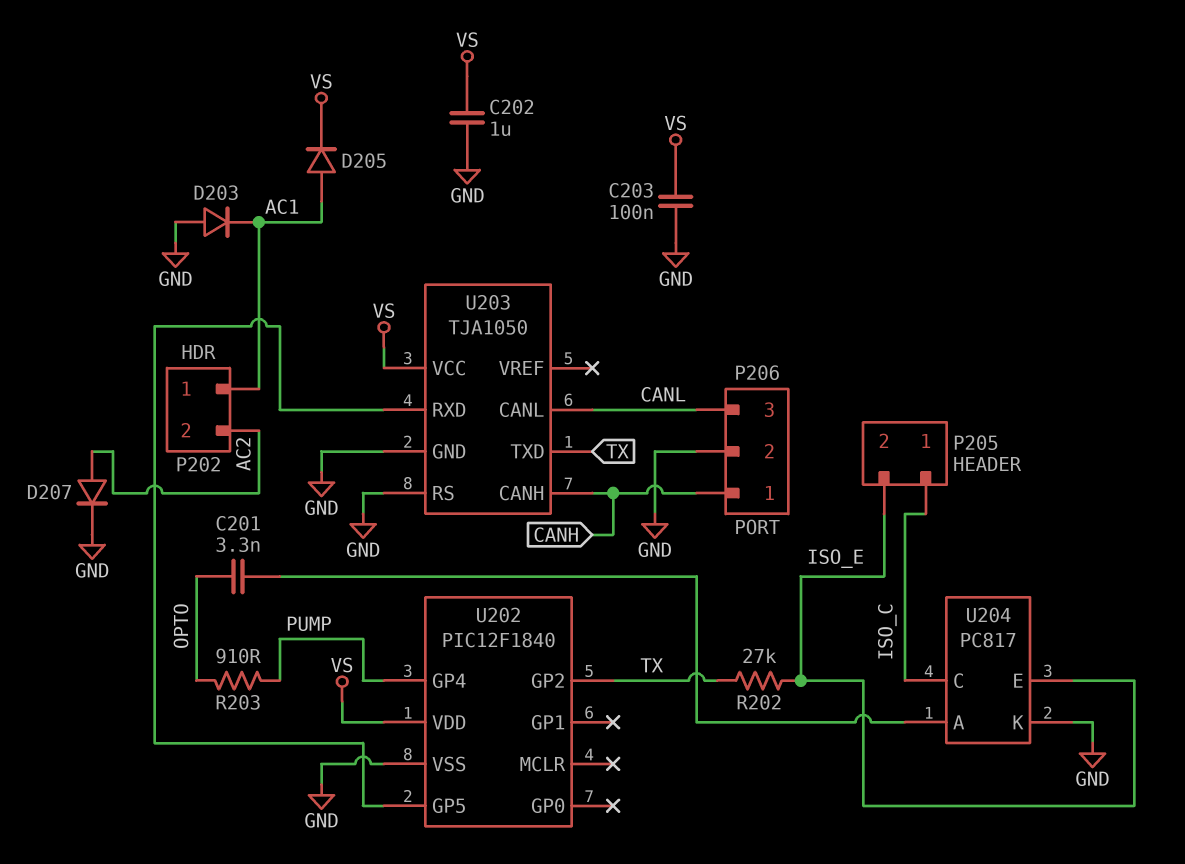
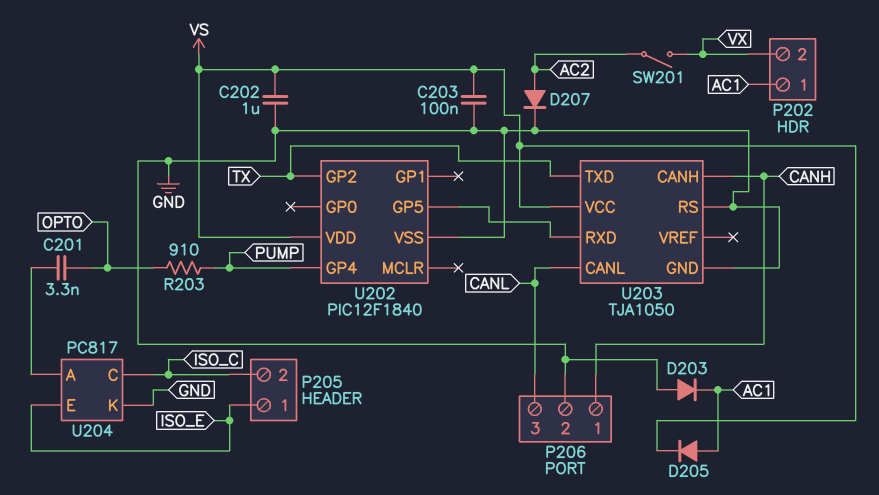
P202 pin 2: AC2 -> VX
P205 pin 1: ISO_C -> ISO_E
P205 pin 2: ISO_E -> ISO_C
R202: 27k (ISO_E, TX) -> none
SW201: none -> switch (AC2, VX)

